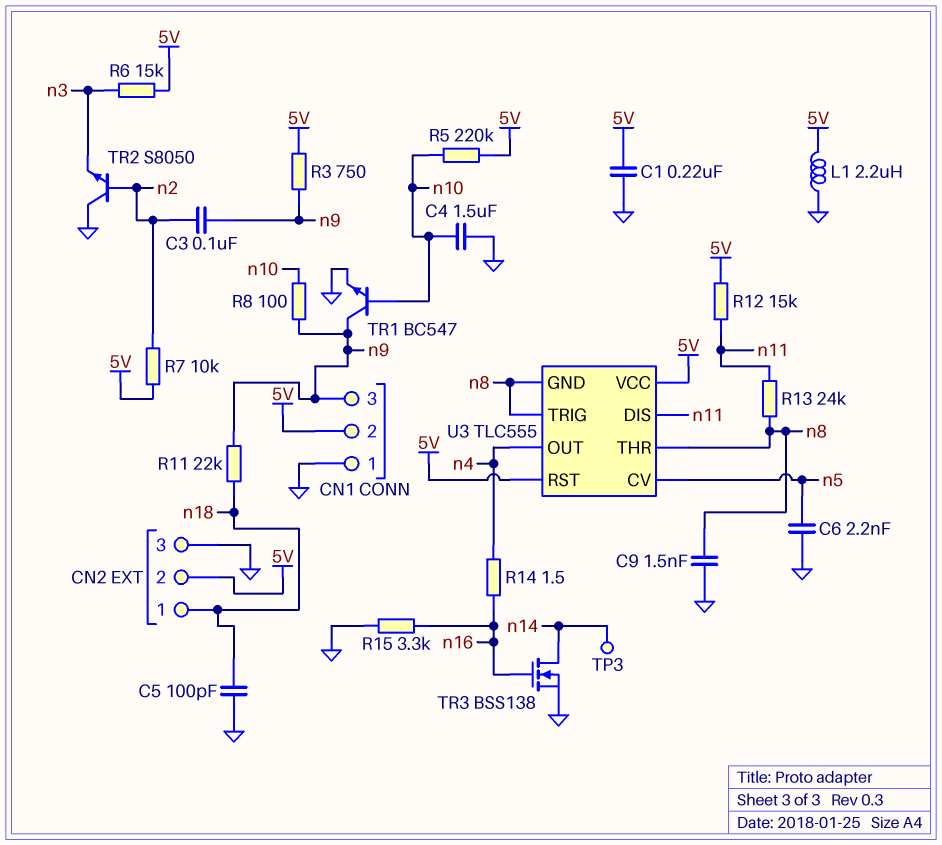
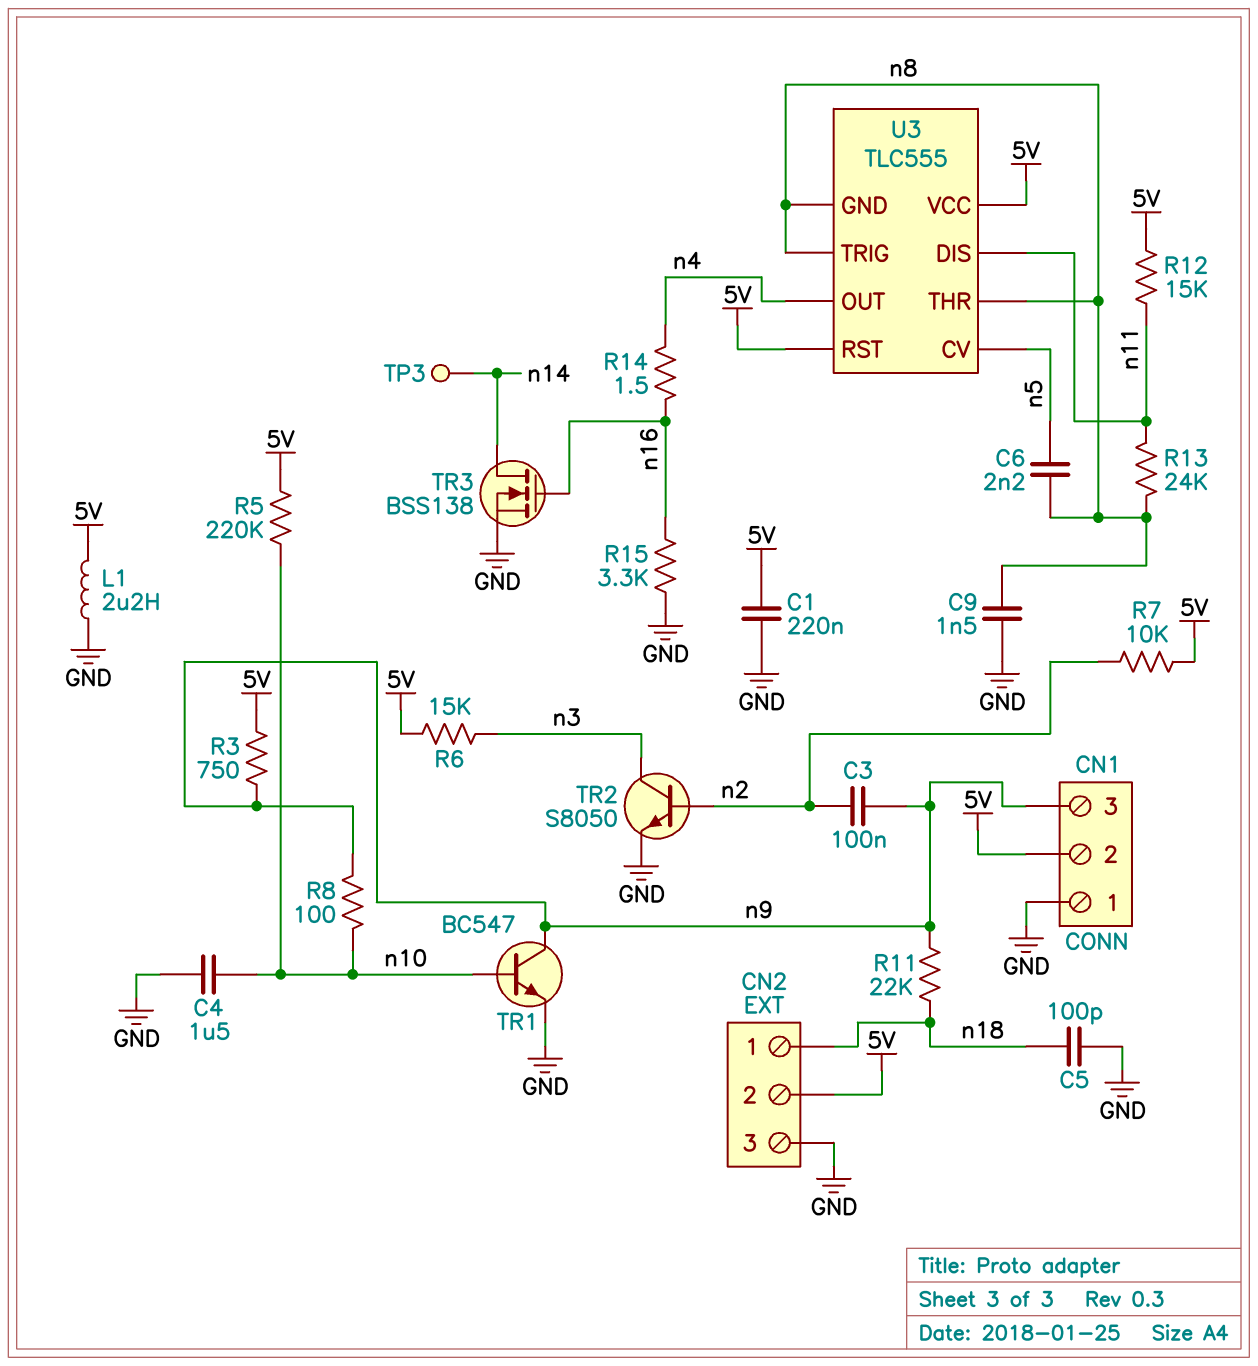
C6: 2.2nF (GND, n5) -> 2.2nF (n5, n8)
TR2: NPN S8050 (B n2, C GND, E n3) -> NPN S8050 (B n2, C n3, E GND)

